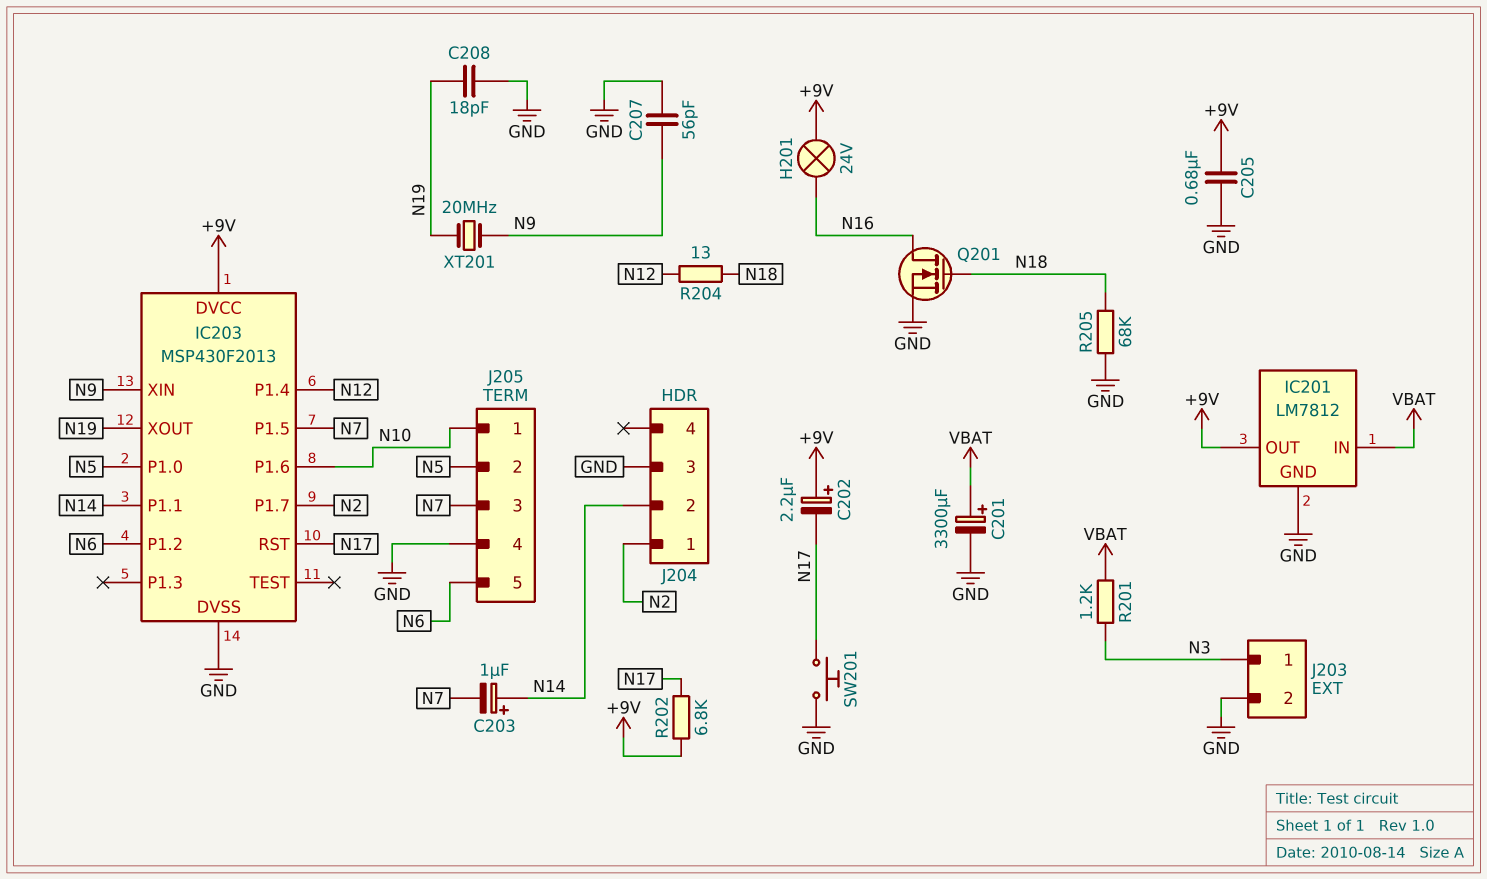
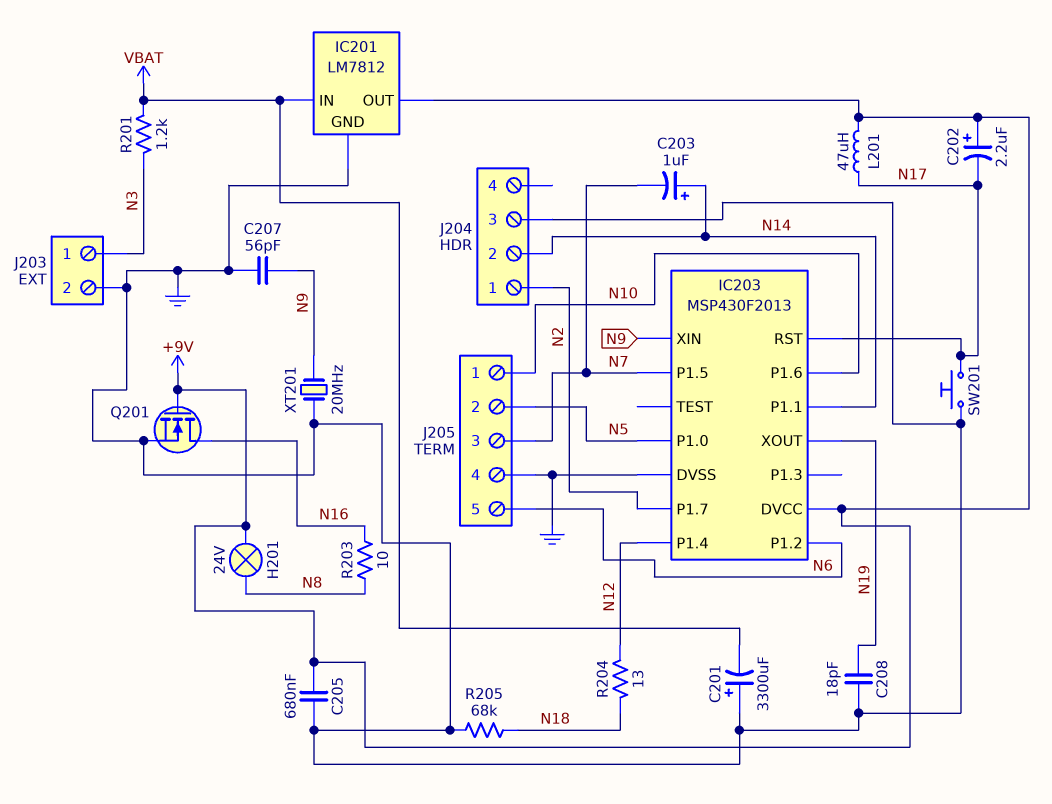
C201: 3300uF (plus VBAT, minus GND) -> 3300uF (plus GND, minus VBAT)
H201: lamp 24V (+9V, N16) -> lamp 24V (+9V, N8)
L201: none -> 47uH (+9V, N17)
Q201: NMOS (G N18, D N16, S GND) -> NMOS (G +9V, D N16, S GND)
R202: 6.8k (+9V, N17) -> none
R203: none -> 10 (N8, N16)
XT201: 20MHz (N9, N19) -> 20MHz (GND, N9)

